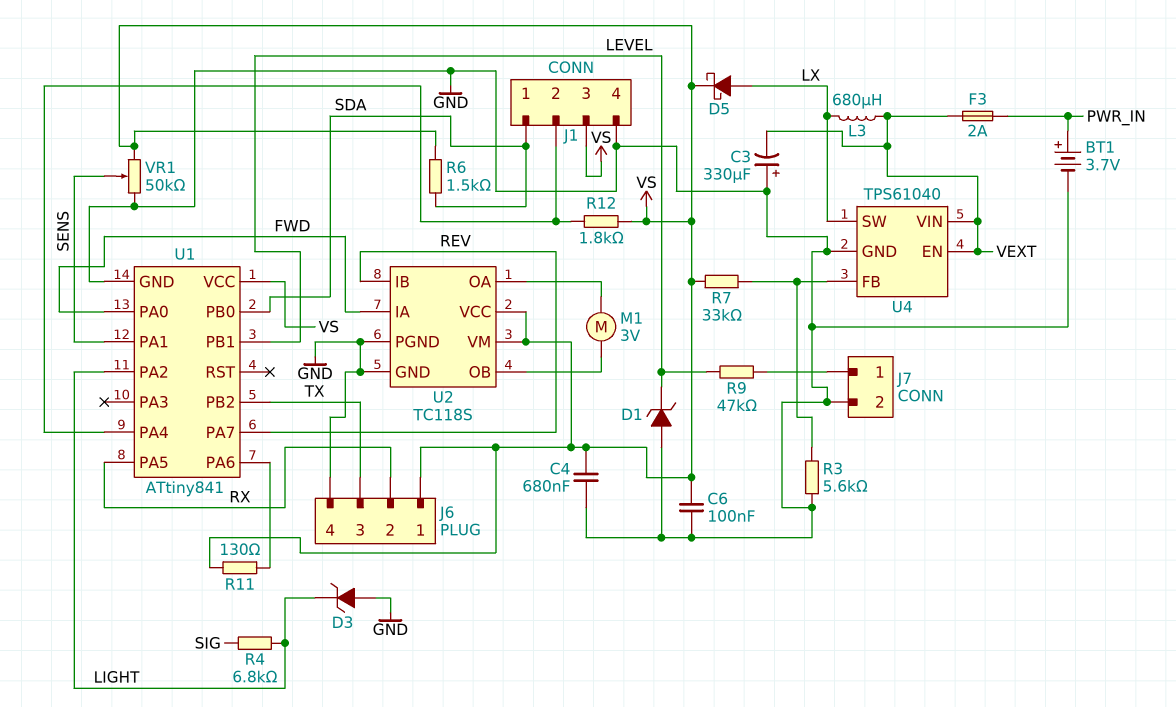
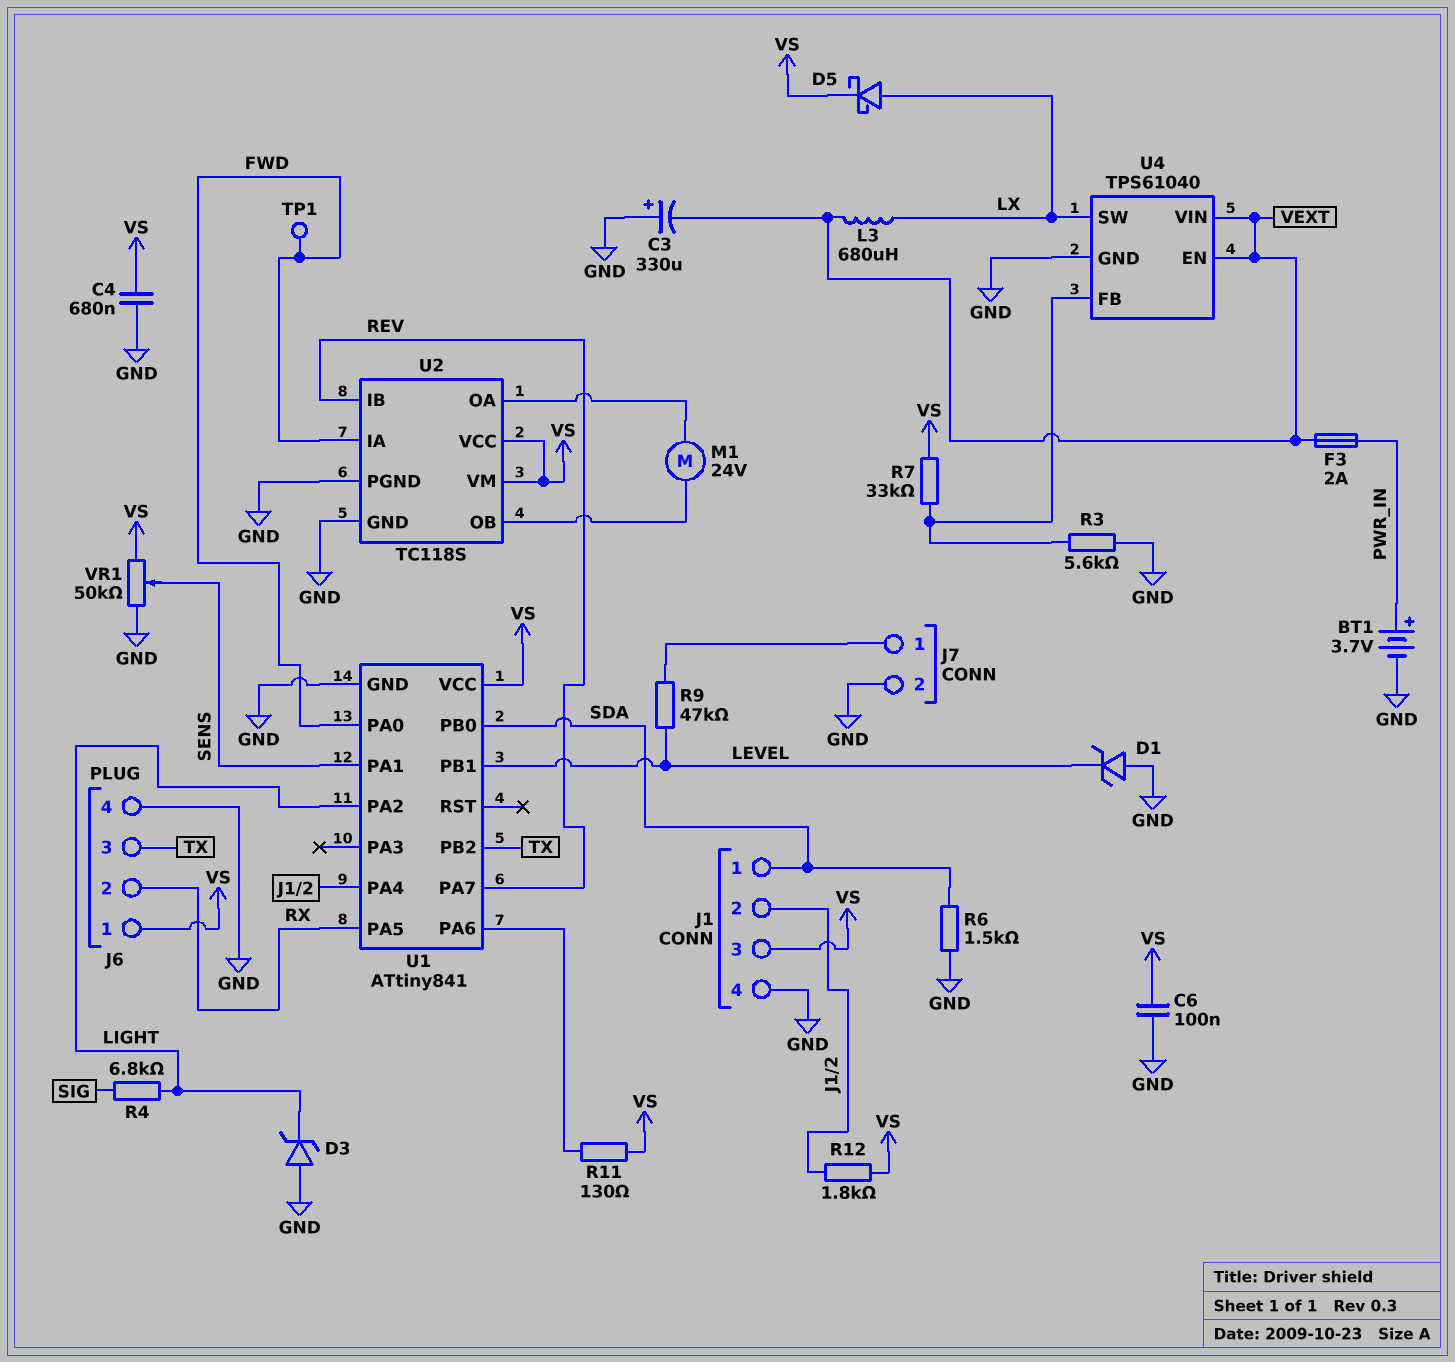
M1: motor 3V (U2/OA, U2/OB) -> motor 24V (U2/OA, U2/OB)
R6: 1.5k (SDA, VS) -> 1.5k (GND, SDA)
TP1: none -> test point (FWD)

